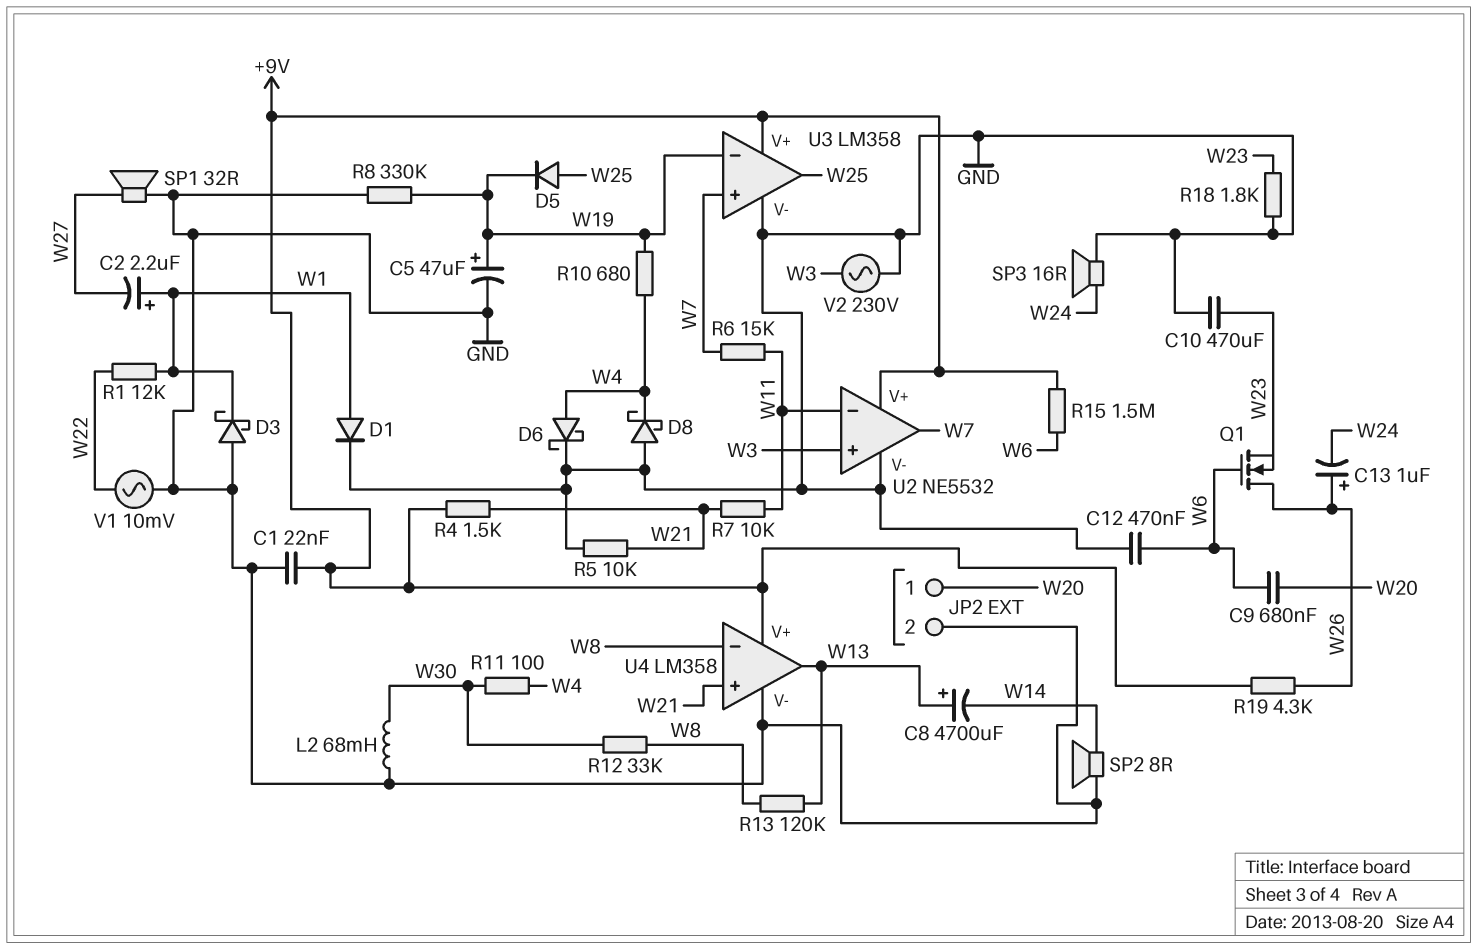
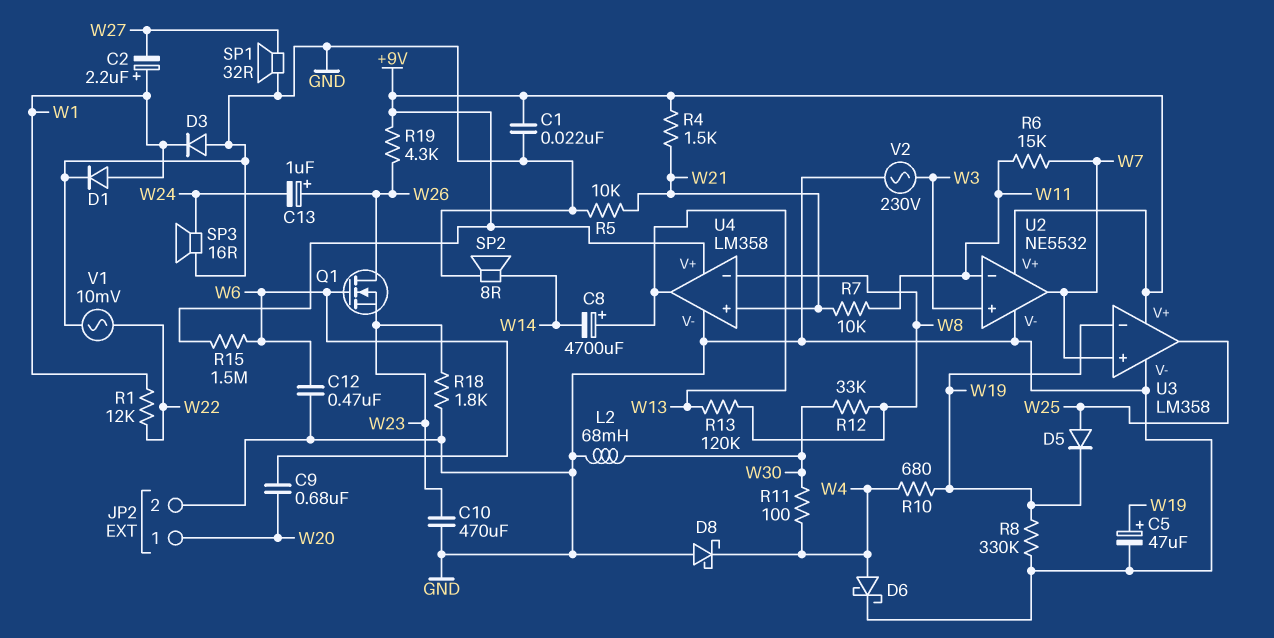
D3: schottky (A GND, K W1) -> diode (A GND, K W1)

